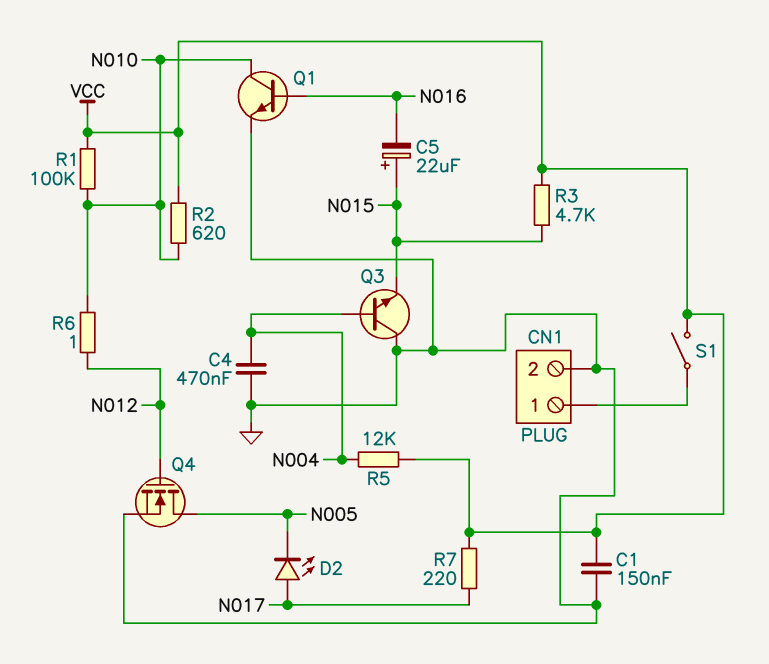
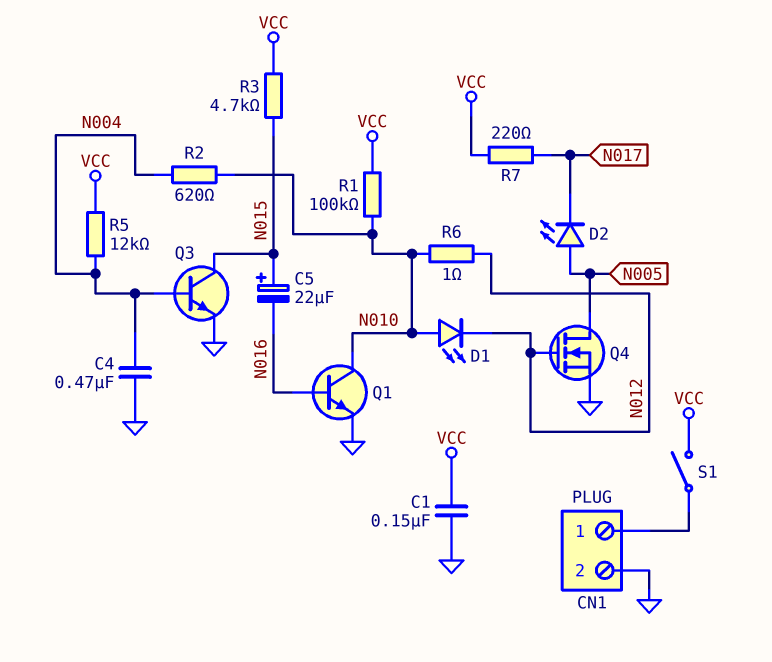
D1: none -> LED (A N010, K N012)
D2: LED (A N017, K N005) -> LED (A N005, K N017)
Q3: NPN (B N004, C GND, E N015) -> NPN (B N004, C N015, E GND)
R2: 620 (N010, VCC) -> 620 (N004, N010)

